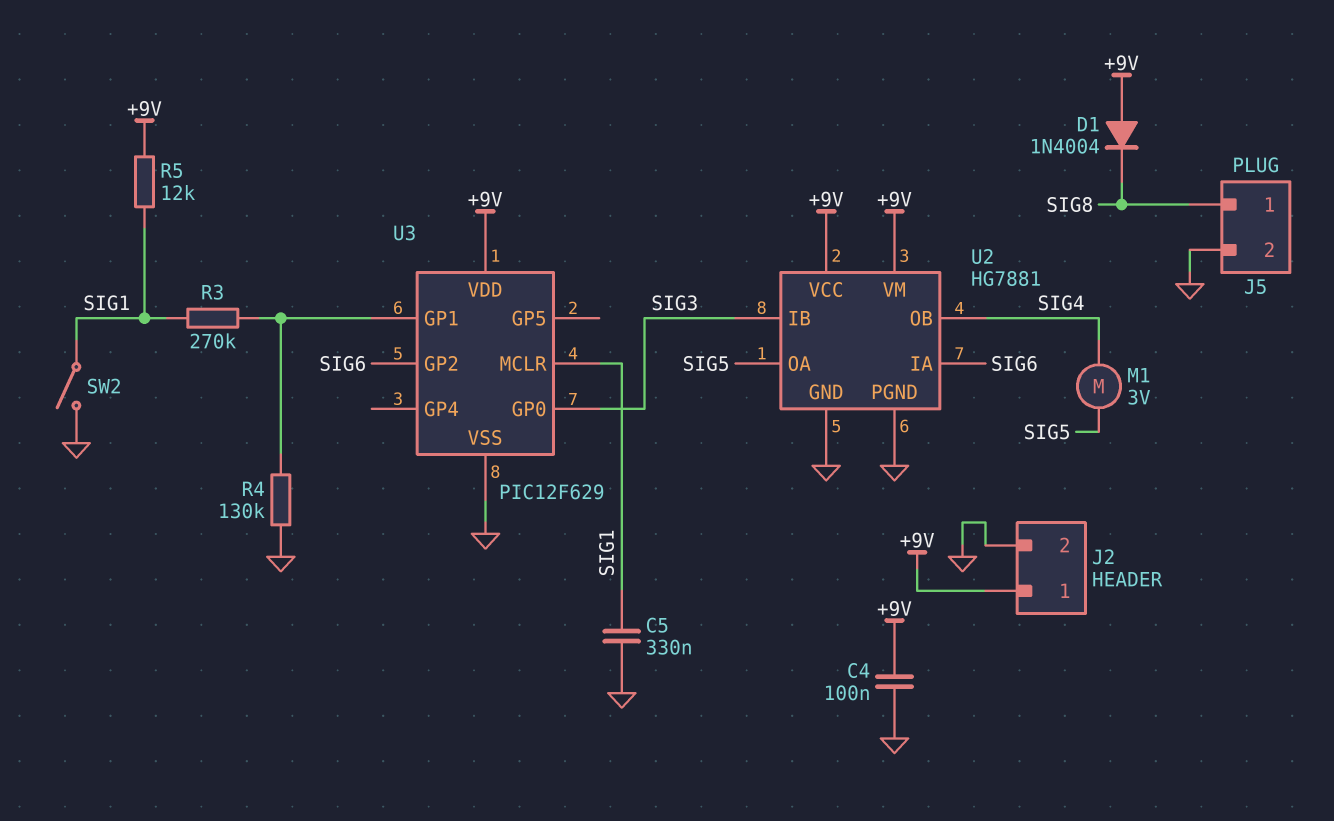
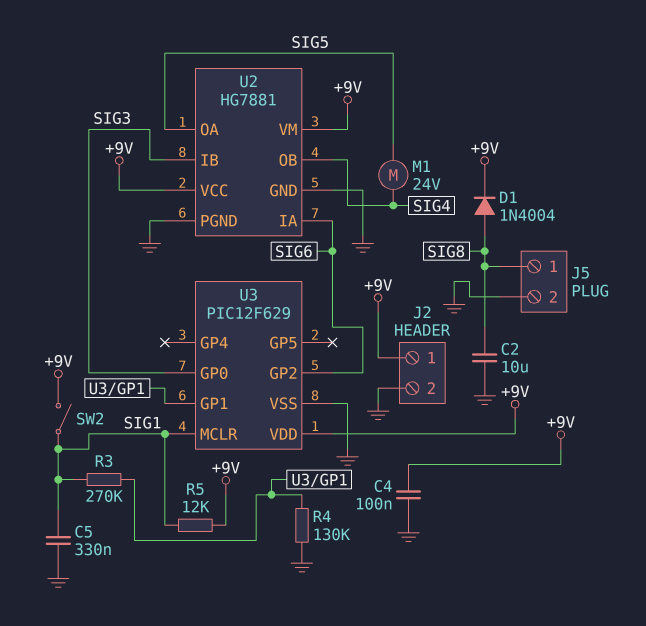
C2: none -> 10uF (GND, SIG8)
D1: diode 1N4004 (A +9V, K SIG8) -> diode 1N4004 (A SIG8, K +9V)
M1: motor 3V (SIG4, SIG5) -> motor 24V (SIG4, SIG5)
SW2: switch (GND, SIG1) -> switch (+9V, SIG1)

